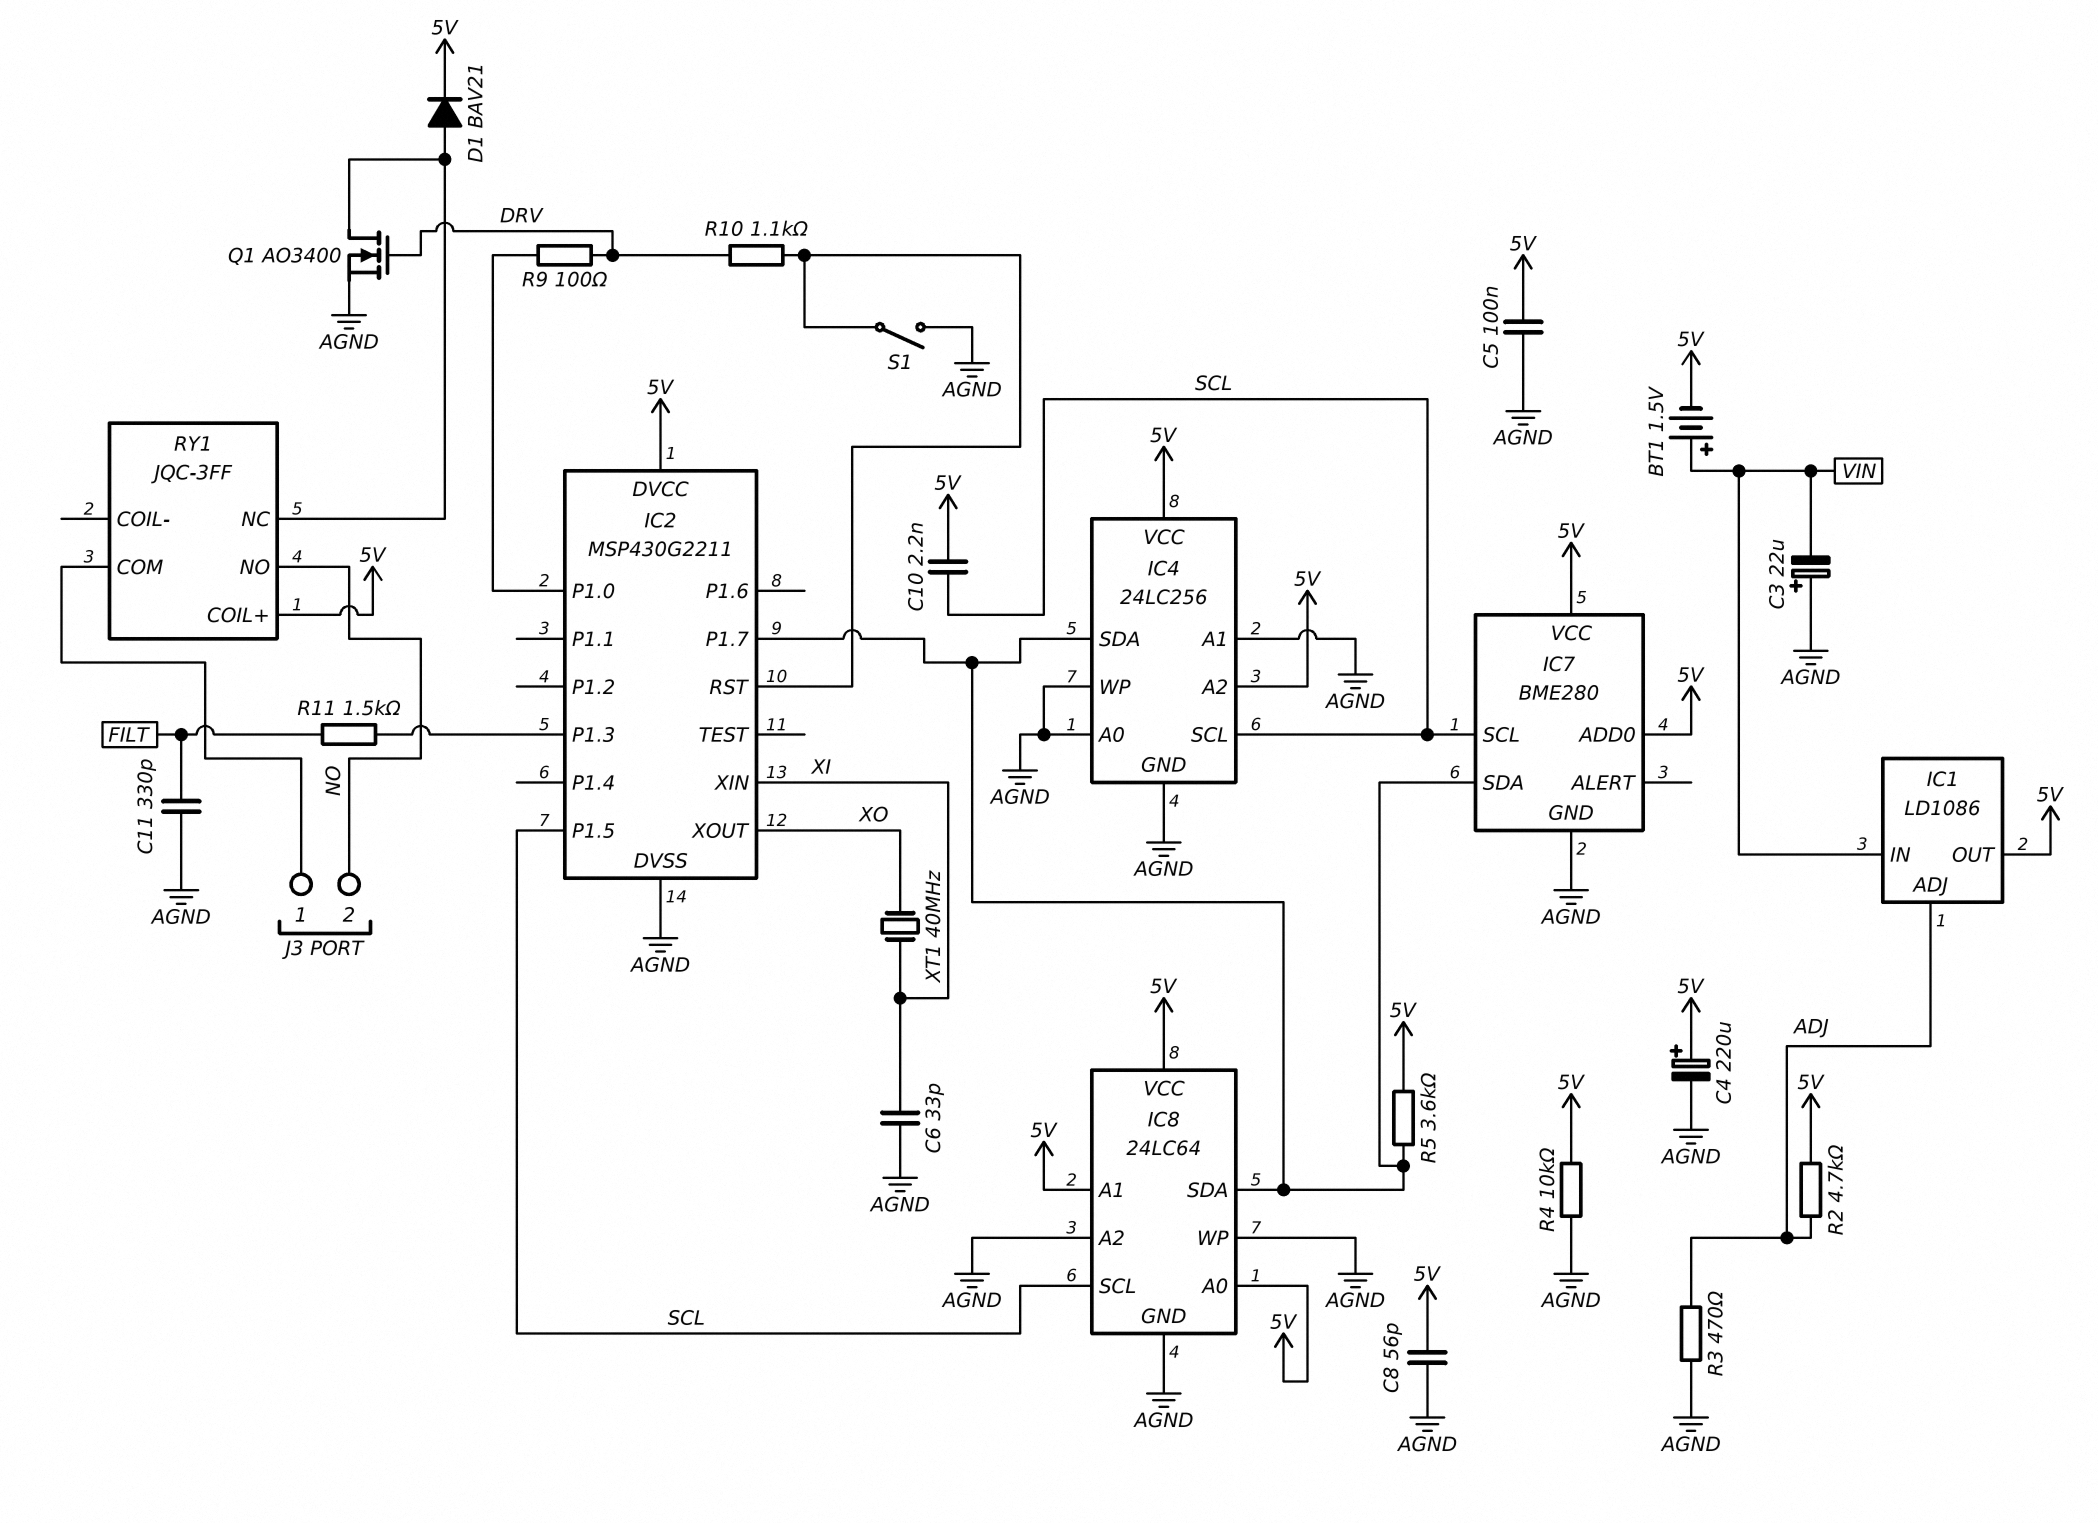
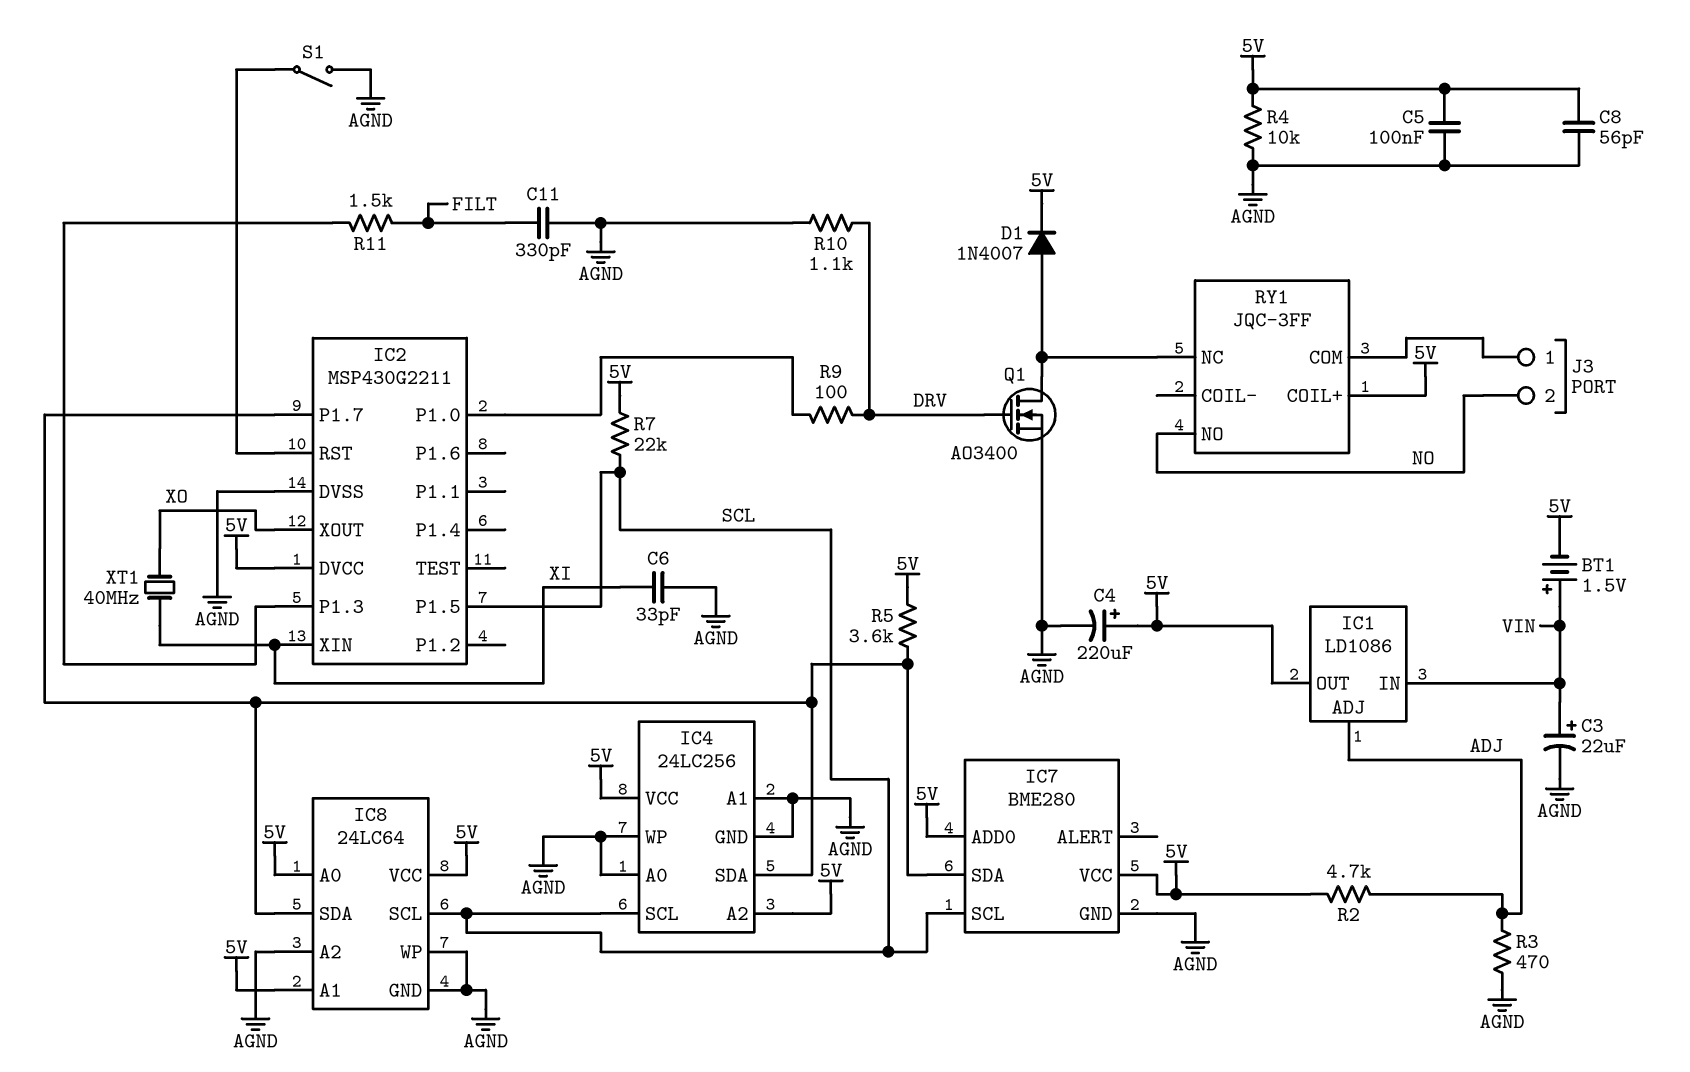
C3: 22uF (plus AGND, minus VIN) -> 22uF (plus VIN, minus AGND)
C10: 2.2nF (5V, SCL) -> none
D1: diode BAV21 (A RY1/NC, K 5V) -> diode 1N4007 (A RY1/NC, K 5V)
R7: none -> 22k (5V, SCL)
R10: 1.1k (DRV, IC2/RST) -> 1.1k (AGND, DRV)

